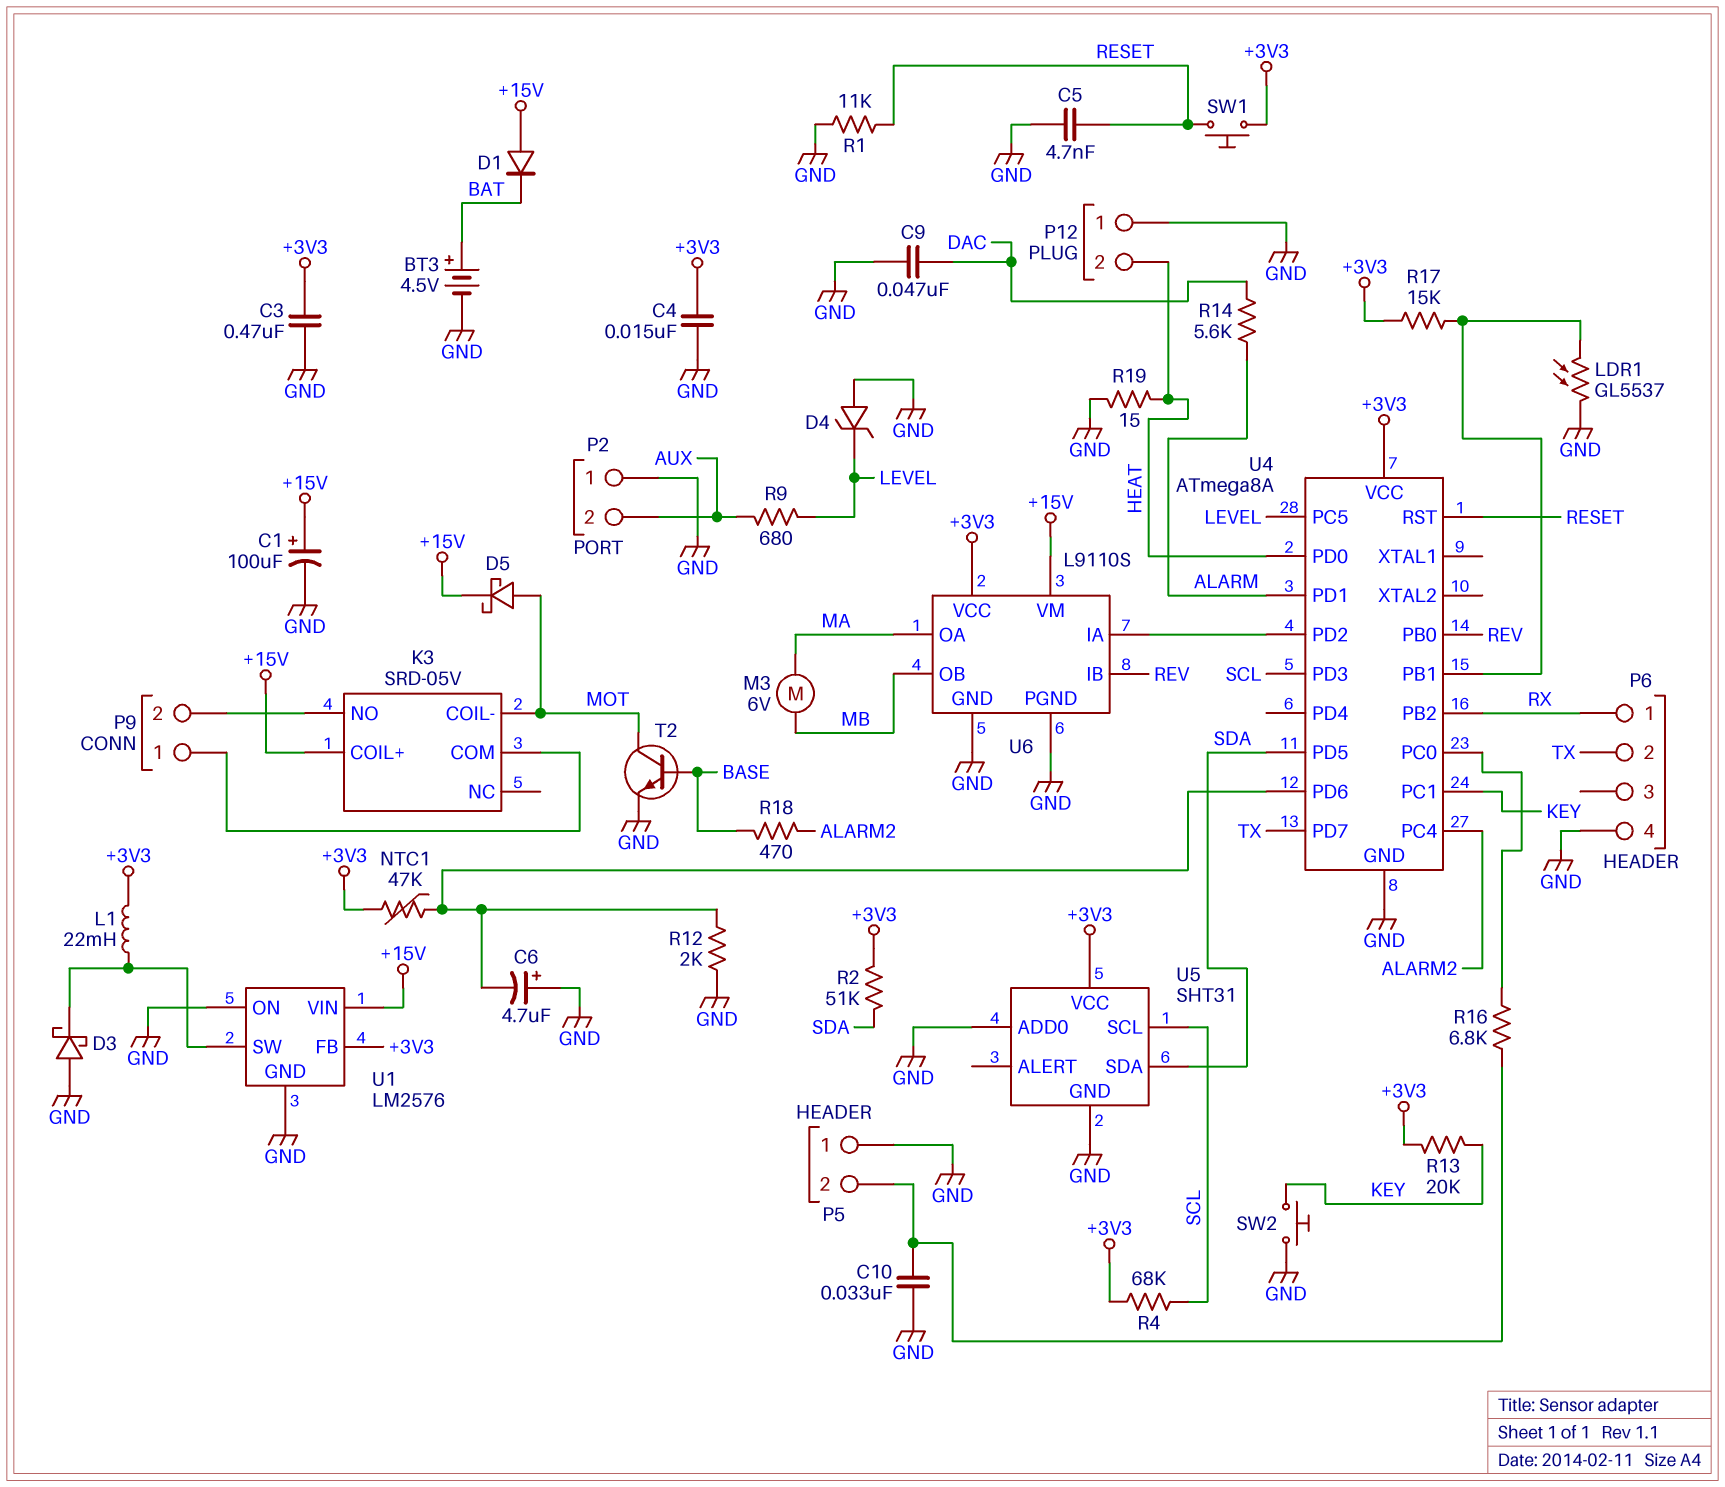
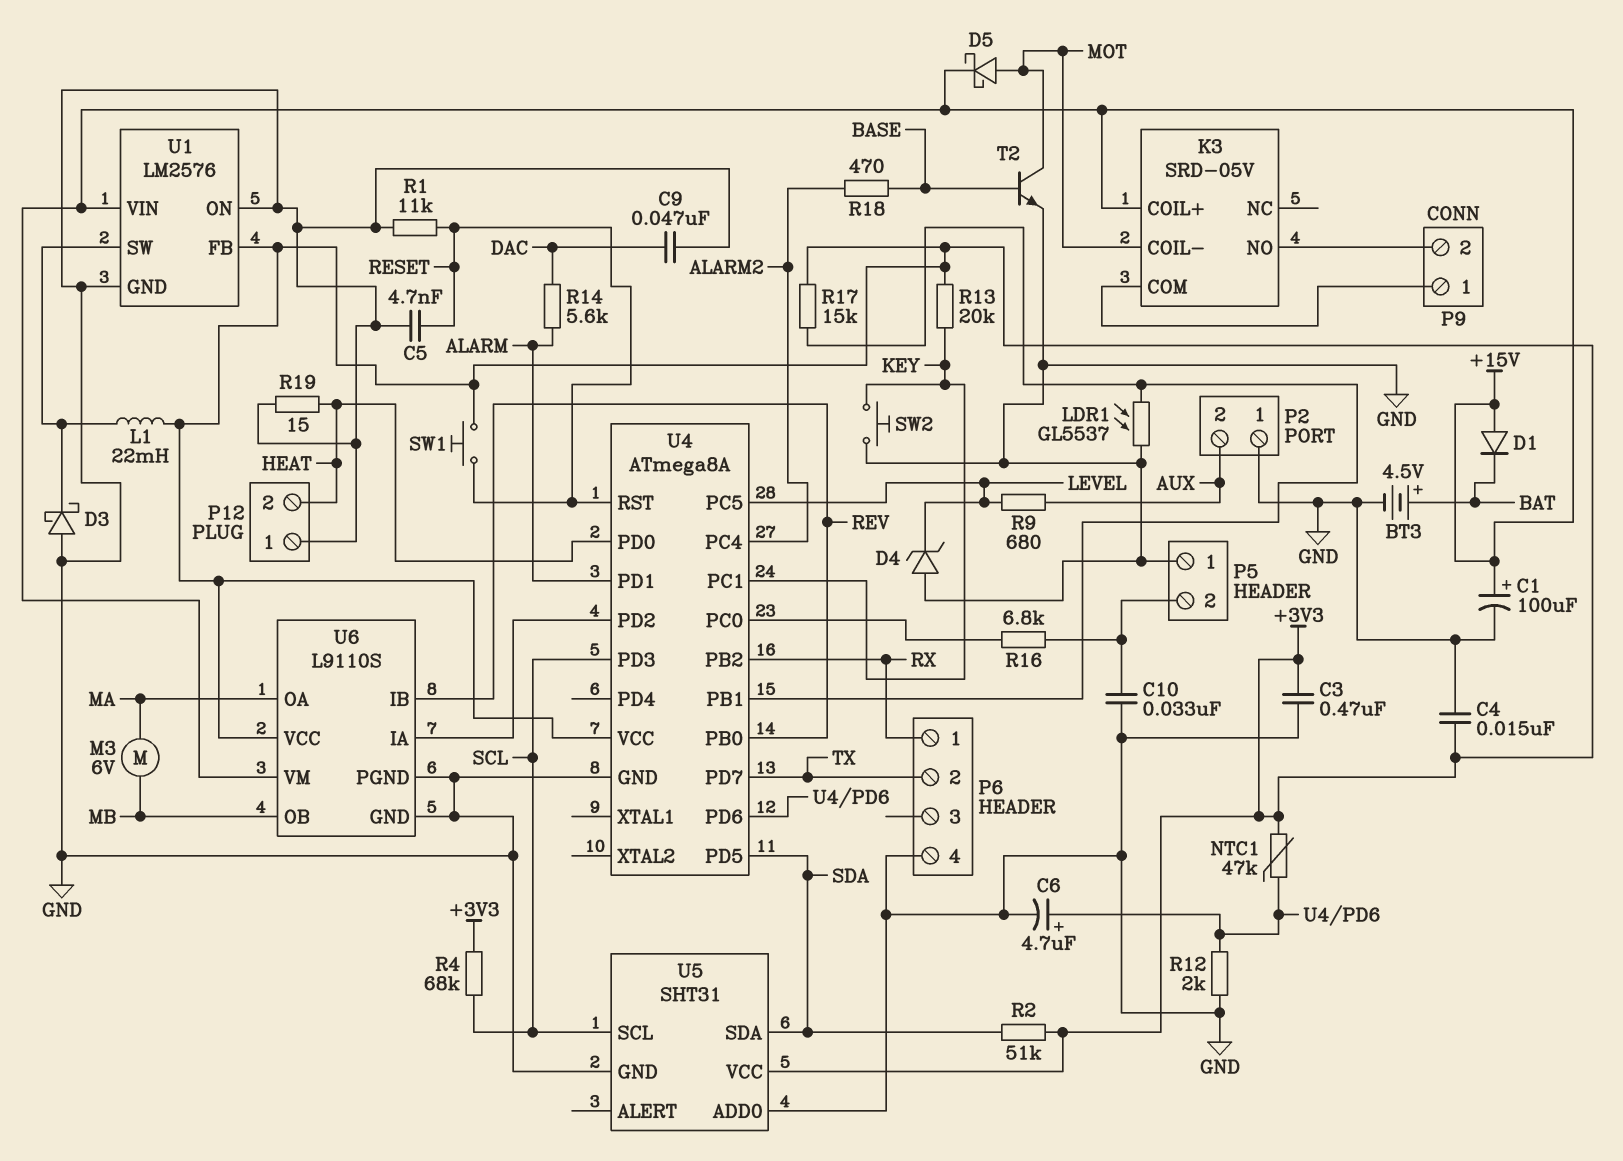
C6: 4.7uF (plus GND, minus U4/PD6) -> 4.7uF (plus U4/PD6, minus GND)

